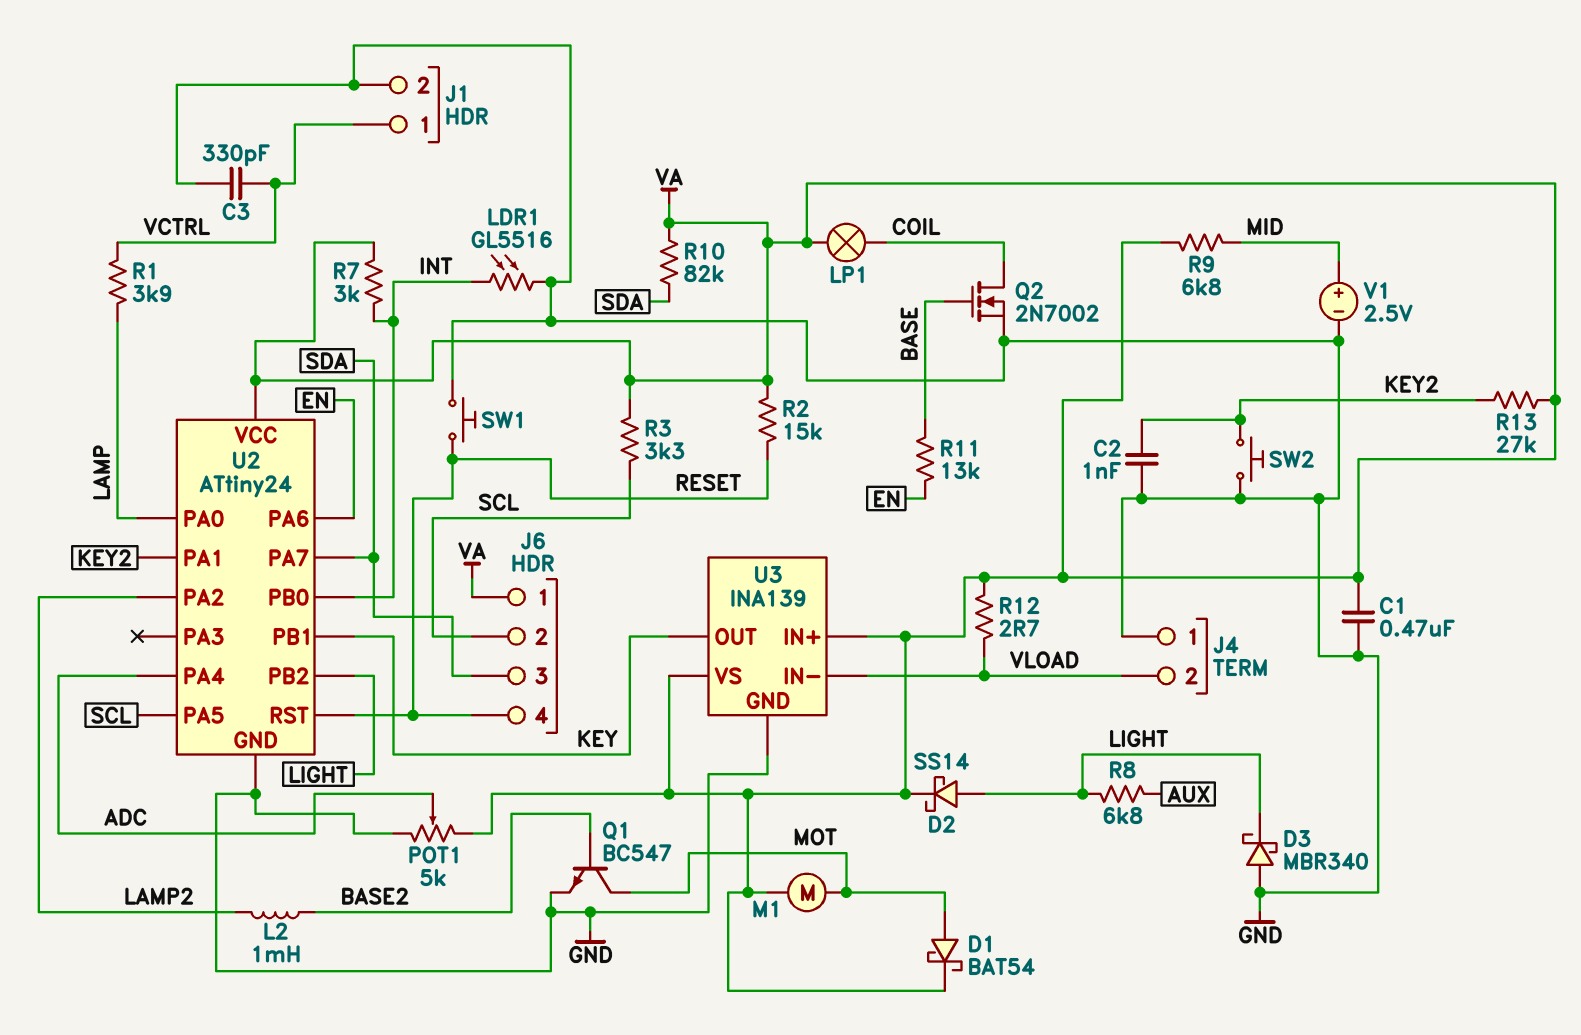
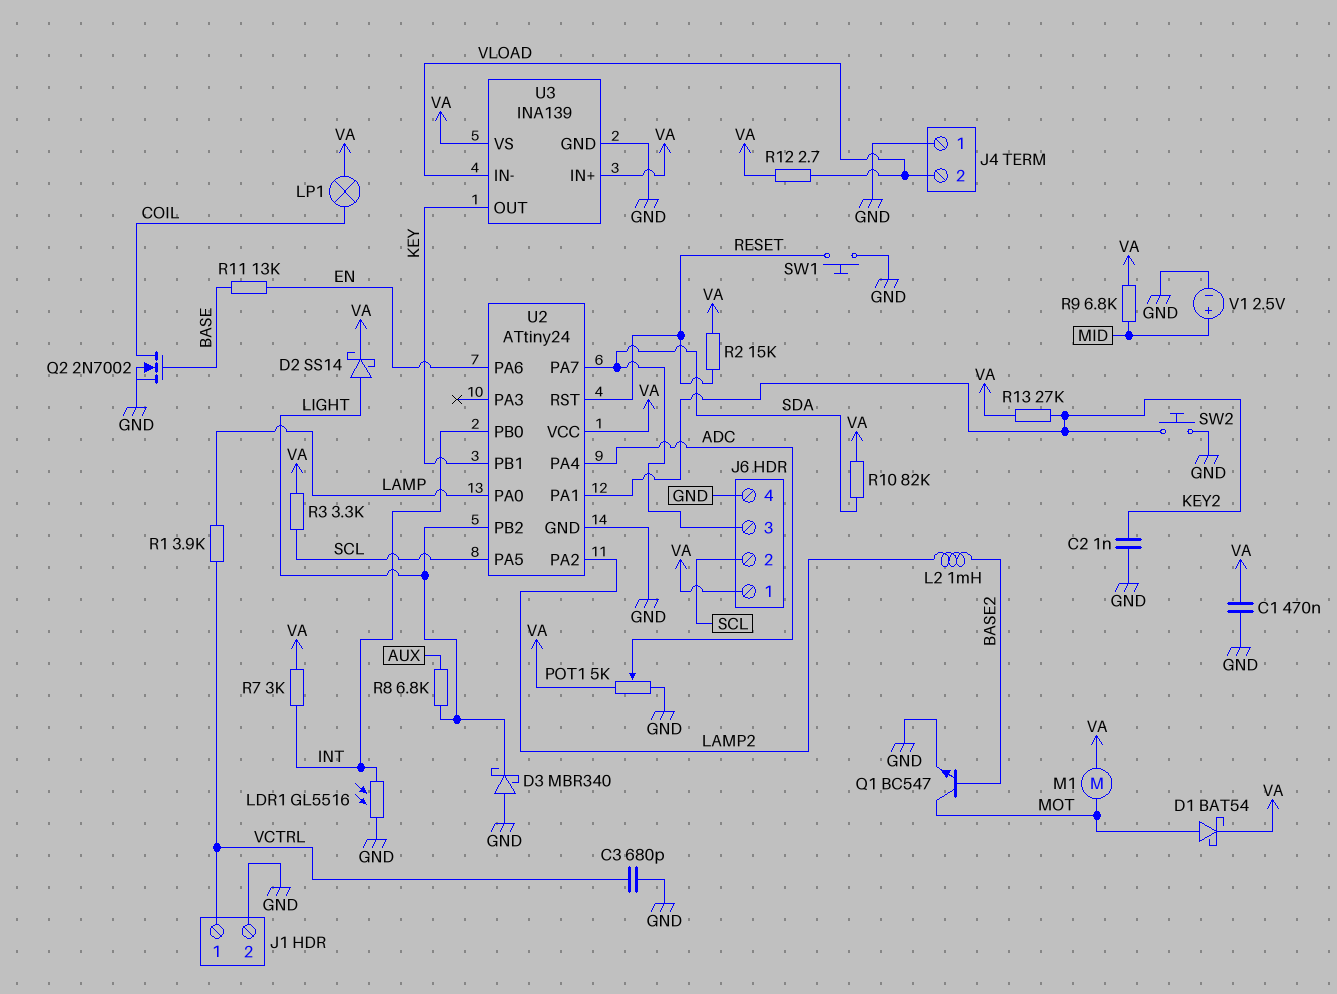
C3: 330pF (GND, VCTRL) -> 680pF (GND, VCTRL)
J6 pin 4: RESET -> GND

